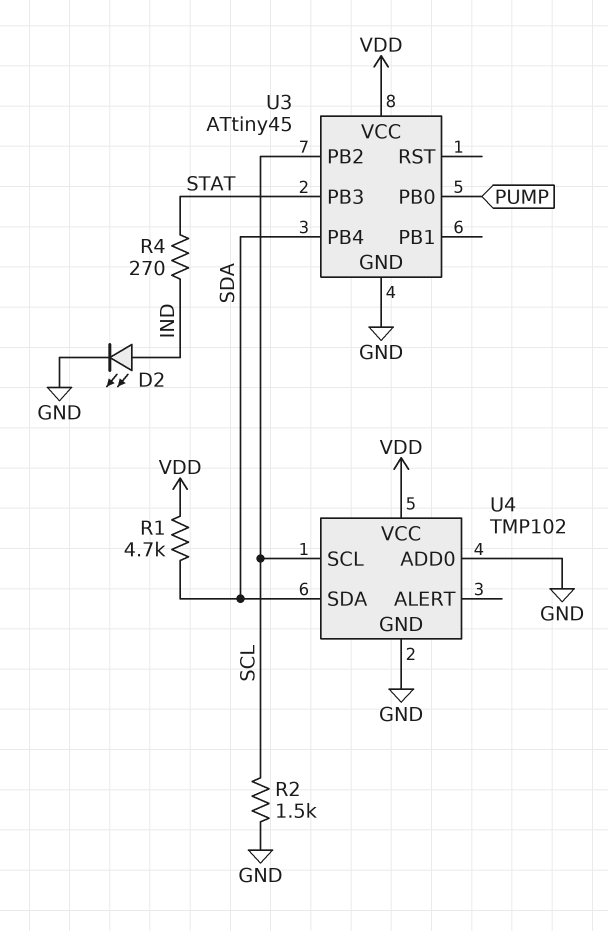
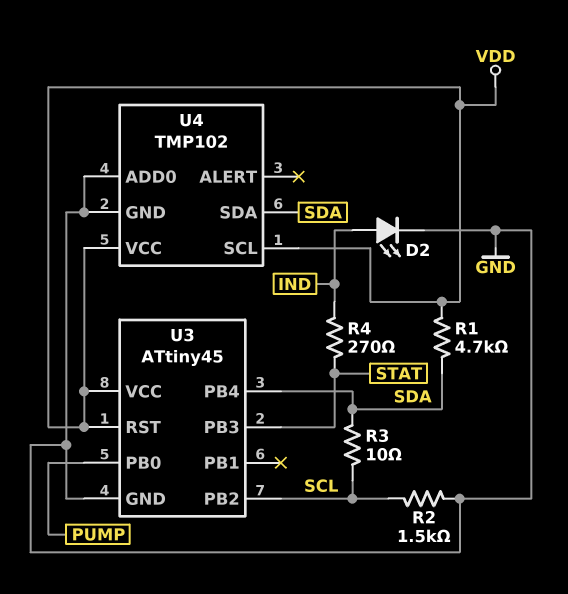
R3: none -> 10 (SCL, SDA)
U3 pin RST: none -> VDD
U4 pin SCL: SCL -> VDD

